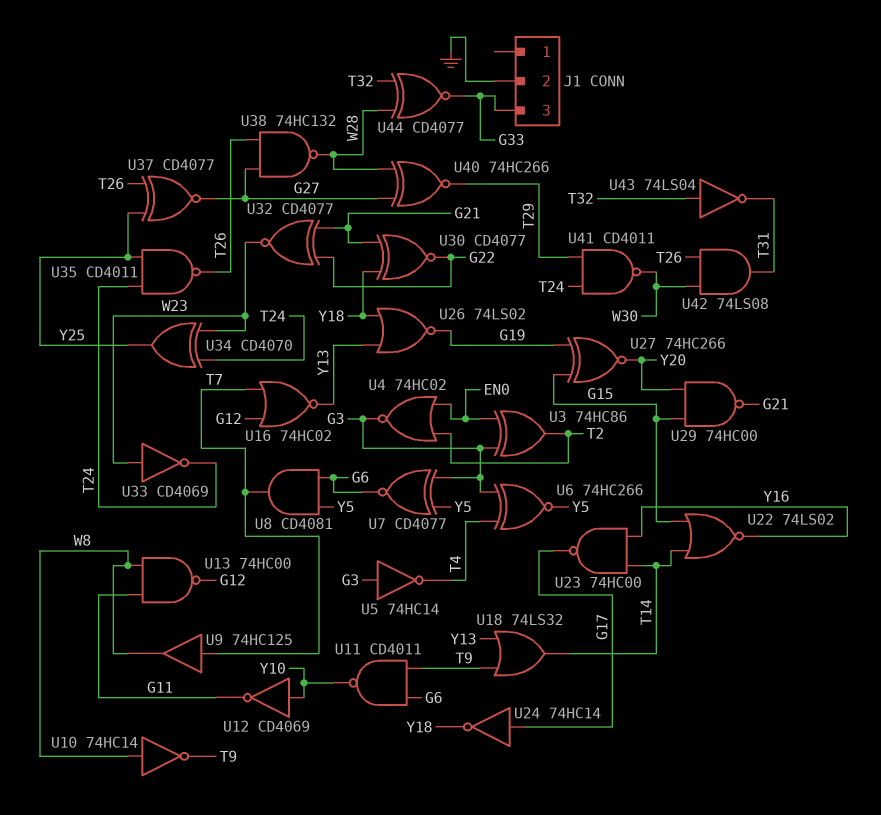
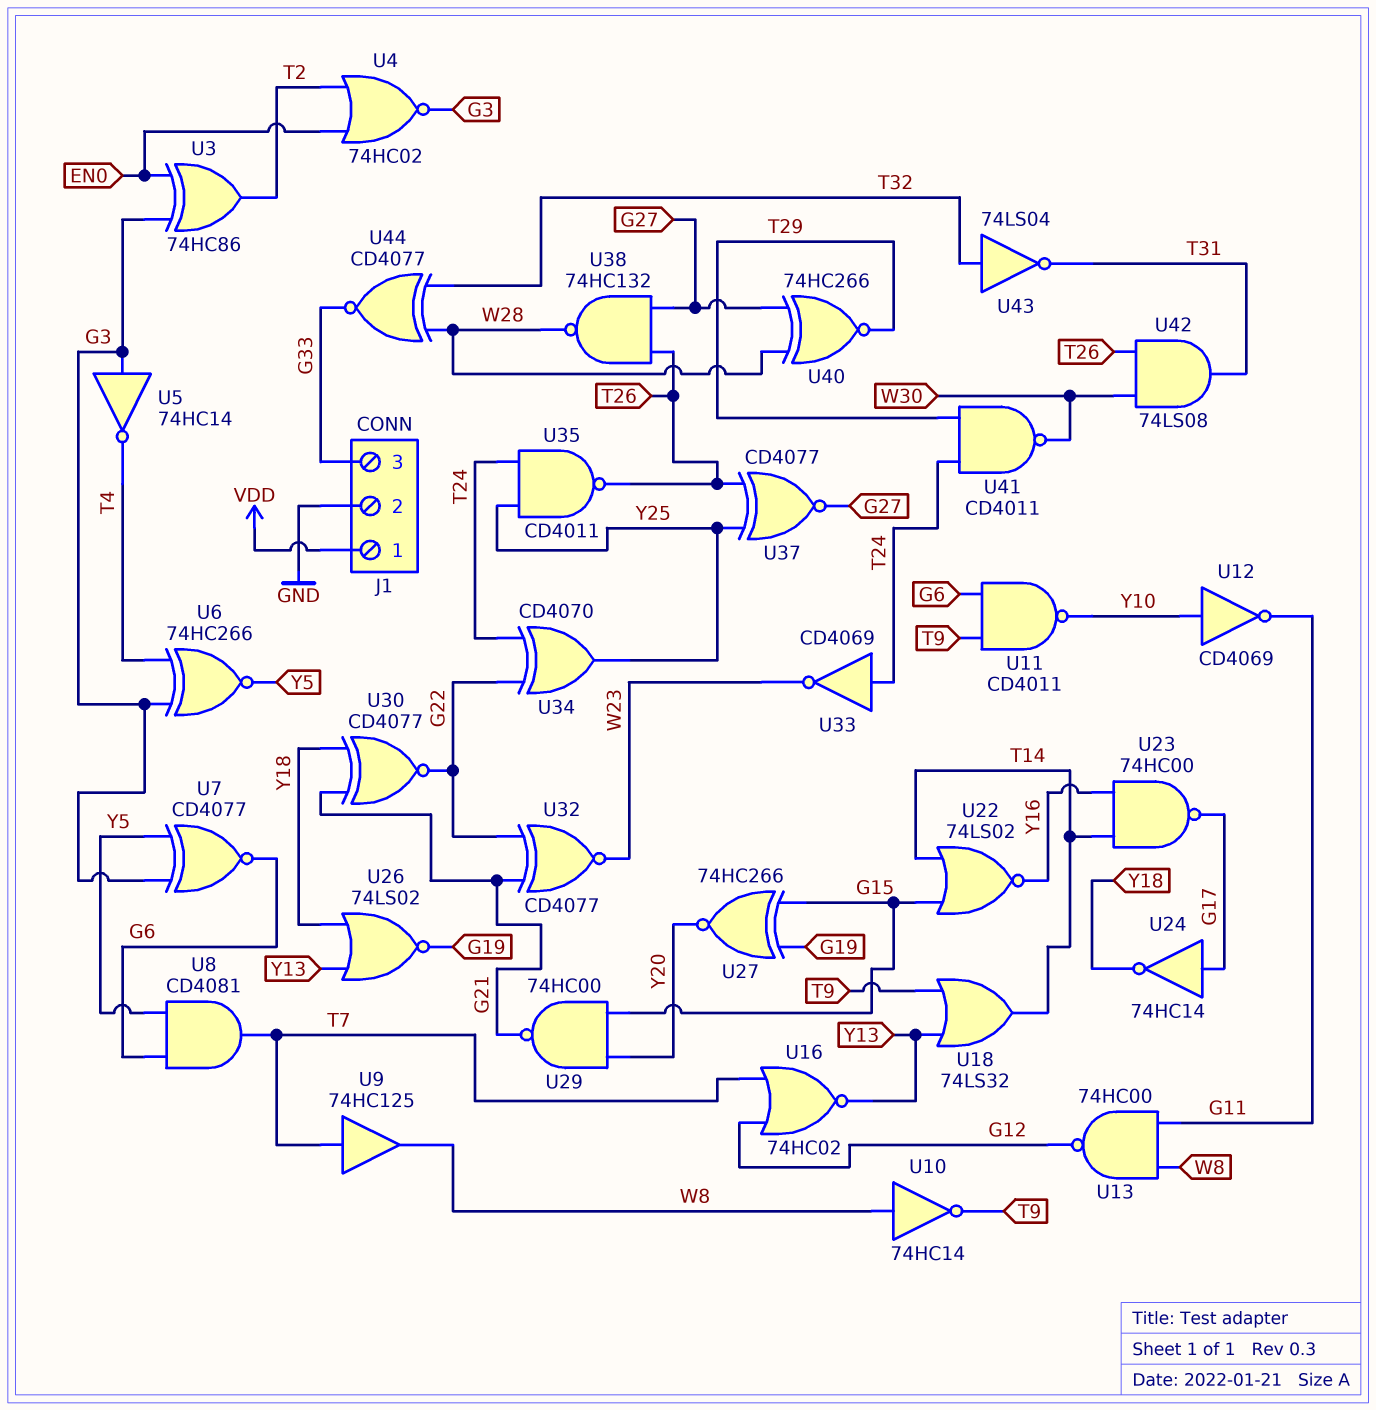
J1 pin 1: none -> VDD
U33: NOT CD4069 (in W23, out T24) -> NOT CD4069 (in T24, out W23)
U34: XOR CD4070 (in T24, in W23, out Y25) -> XOR CD4070 (in G22, in T24, out Y25)

